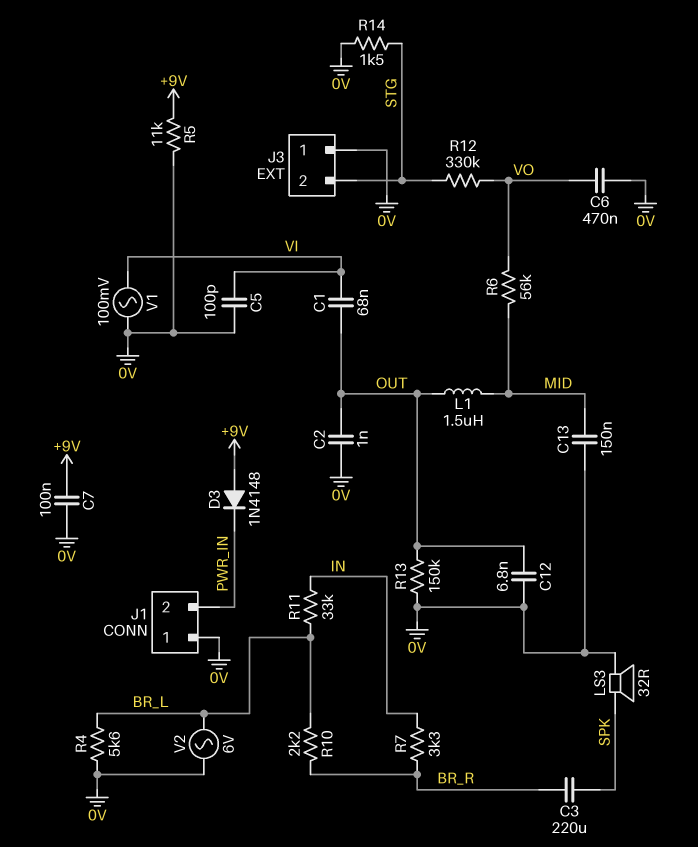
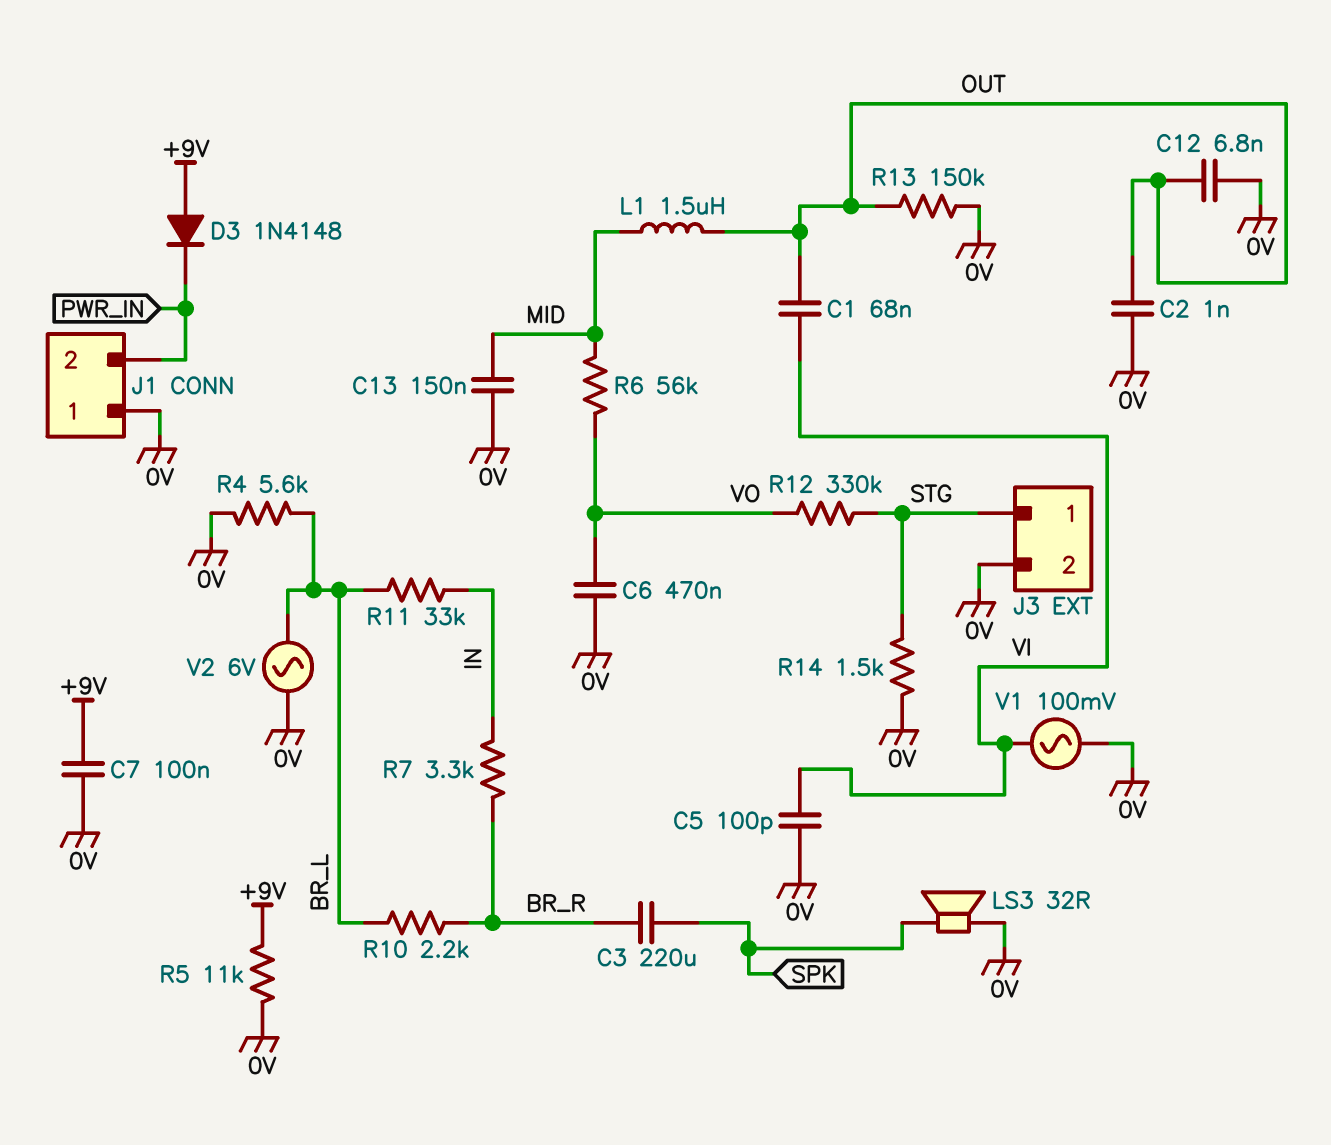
J3 pin 1: 0V -> STG
J3 pin 2: STG -> 0V

